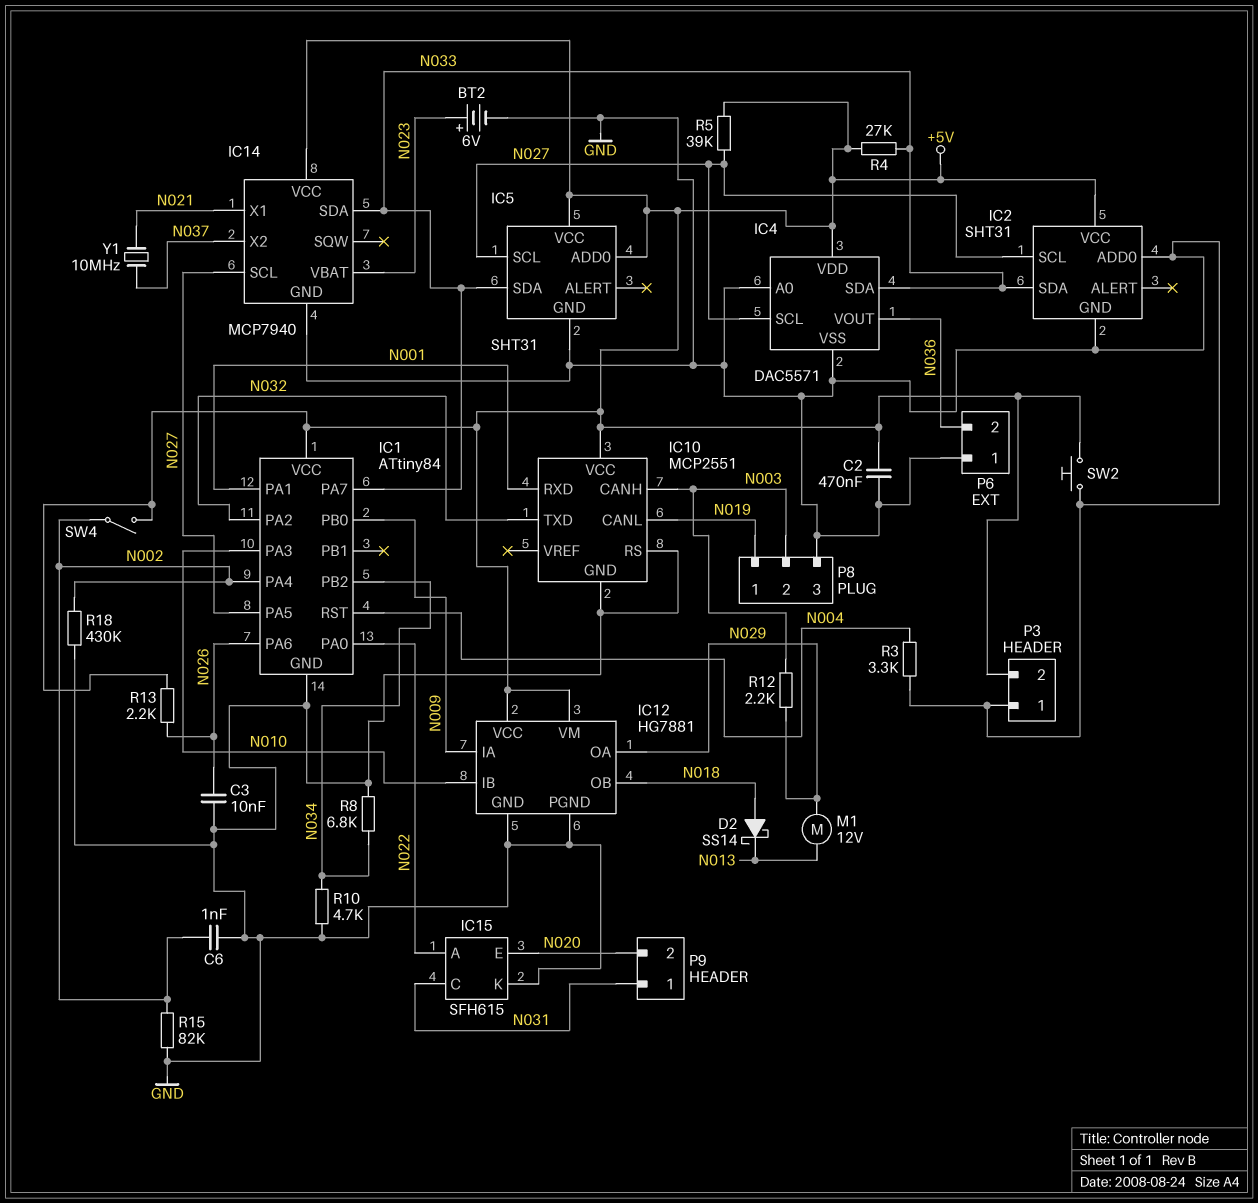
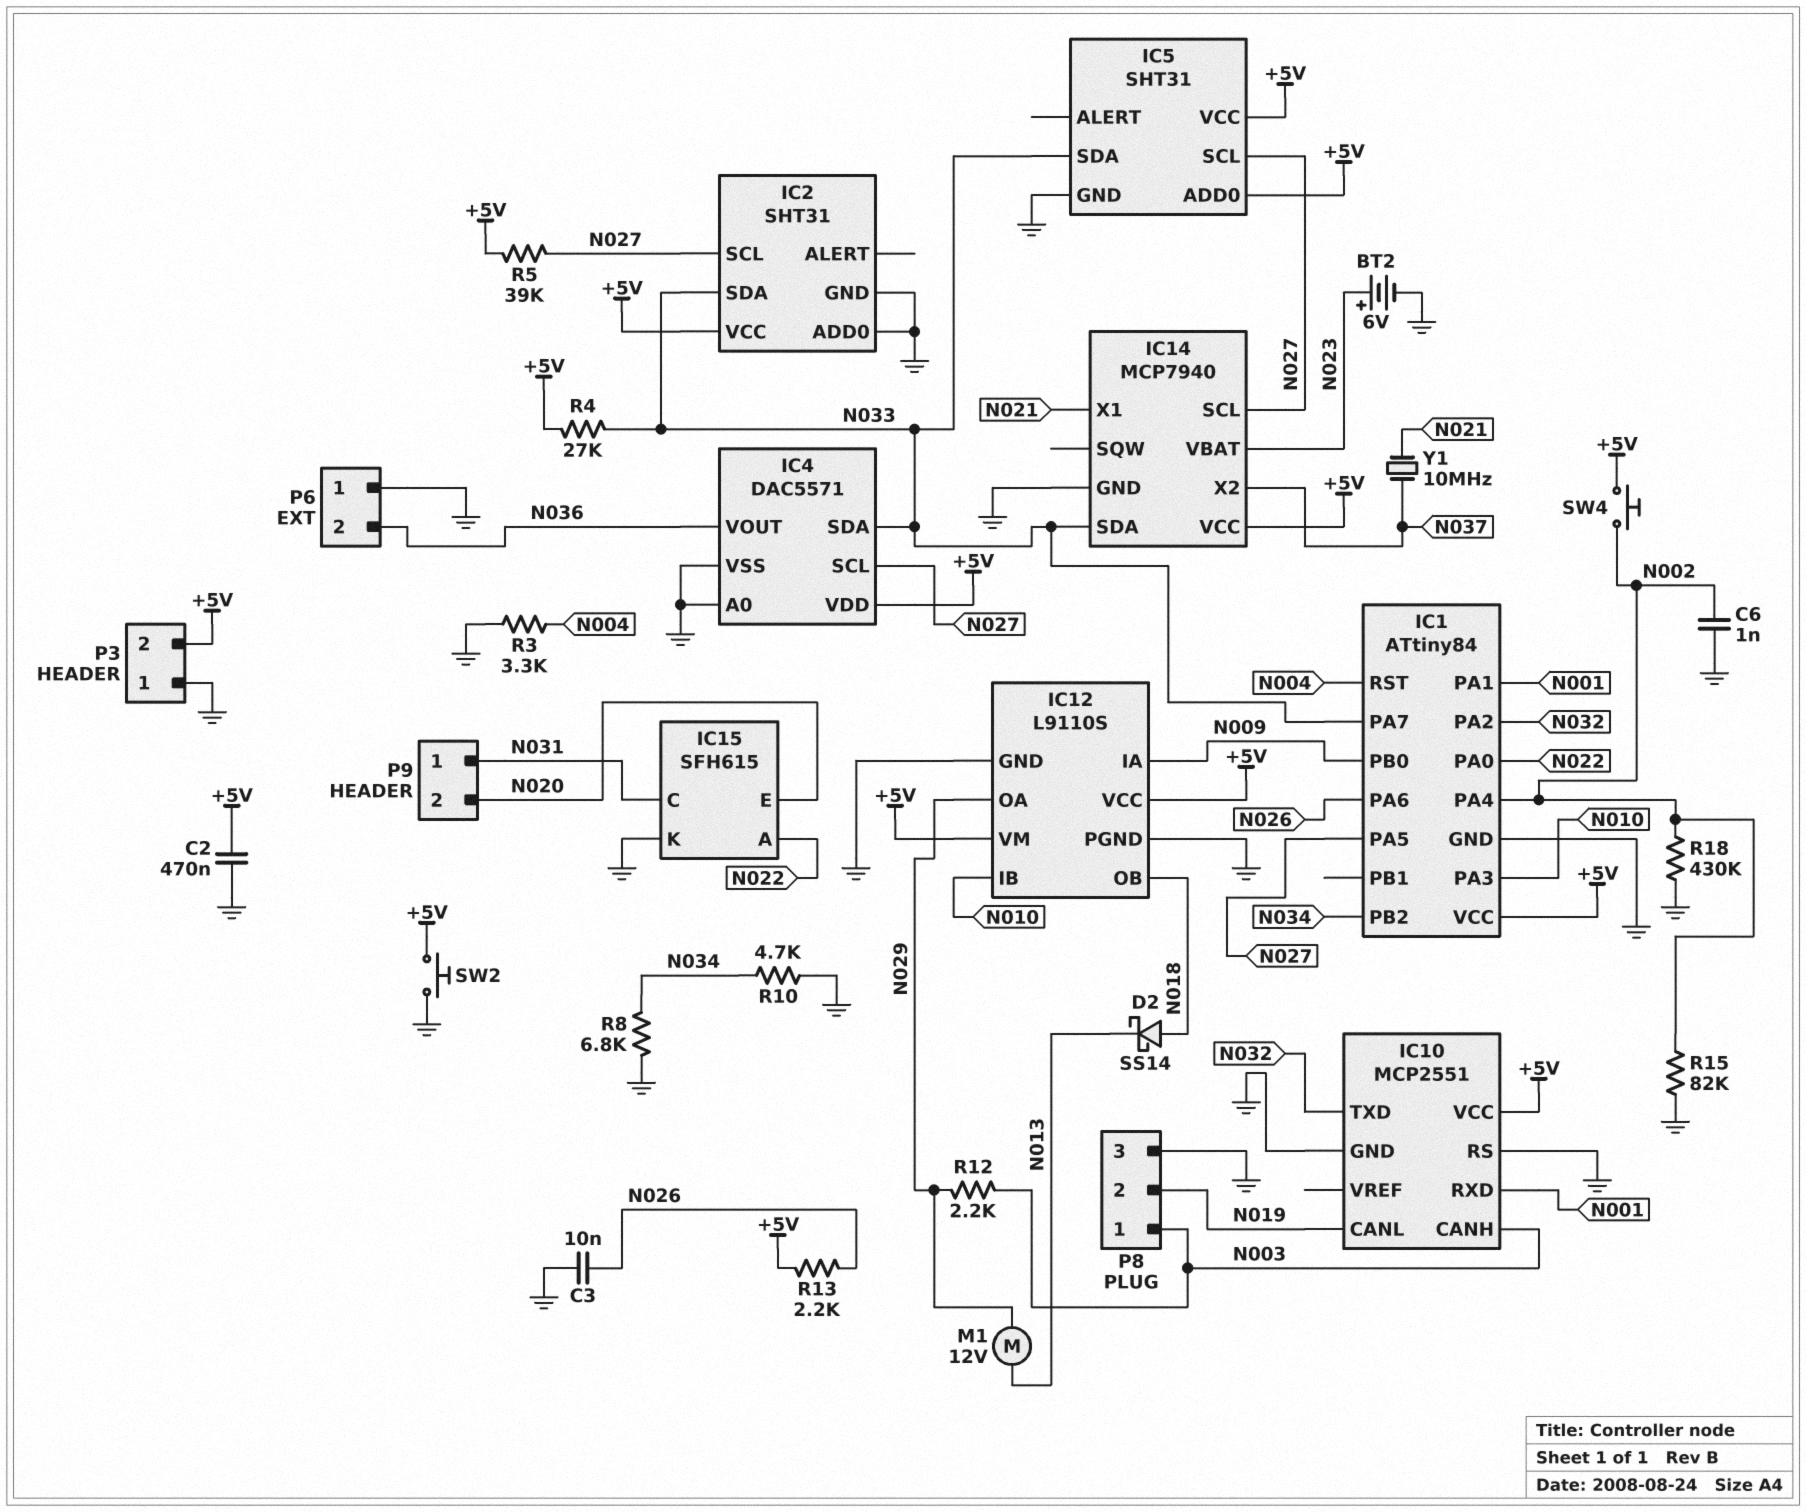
IC12: HG7881 -> L9110S
P8 pin 1: N019 -> N003
P8 pin 2: N003 -> N019
SW4: switch (+5V, N002) -> button (+5V, N002)

